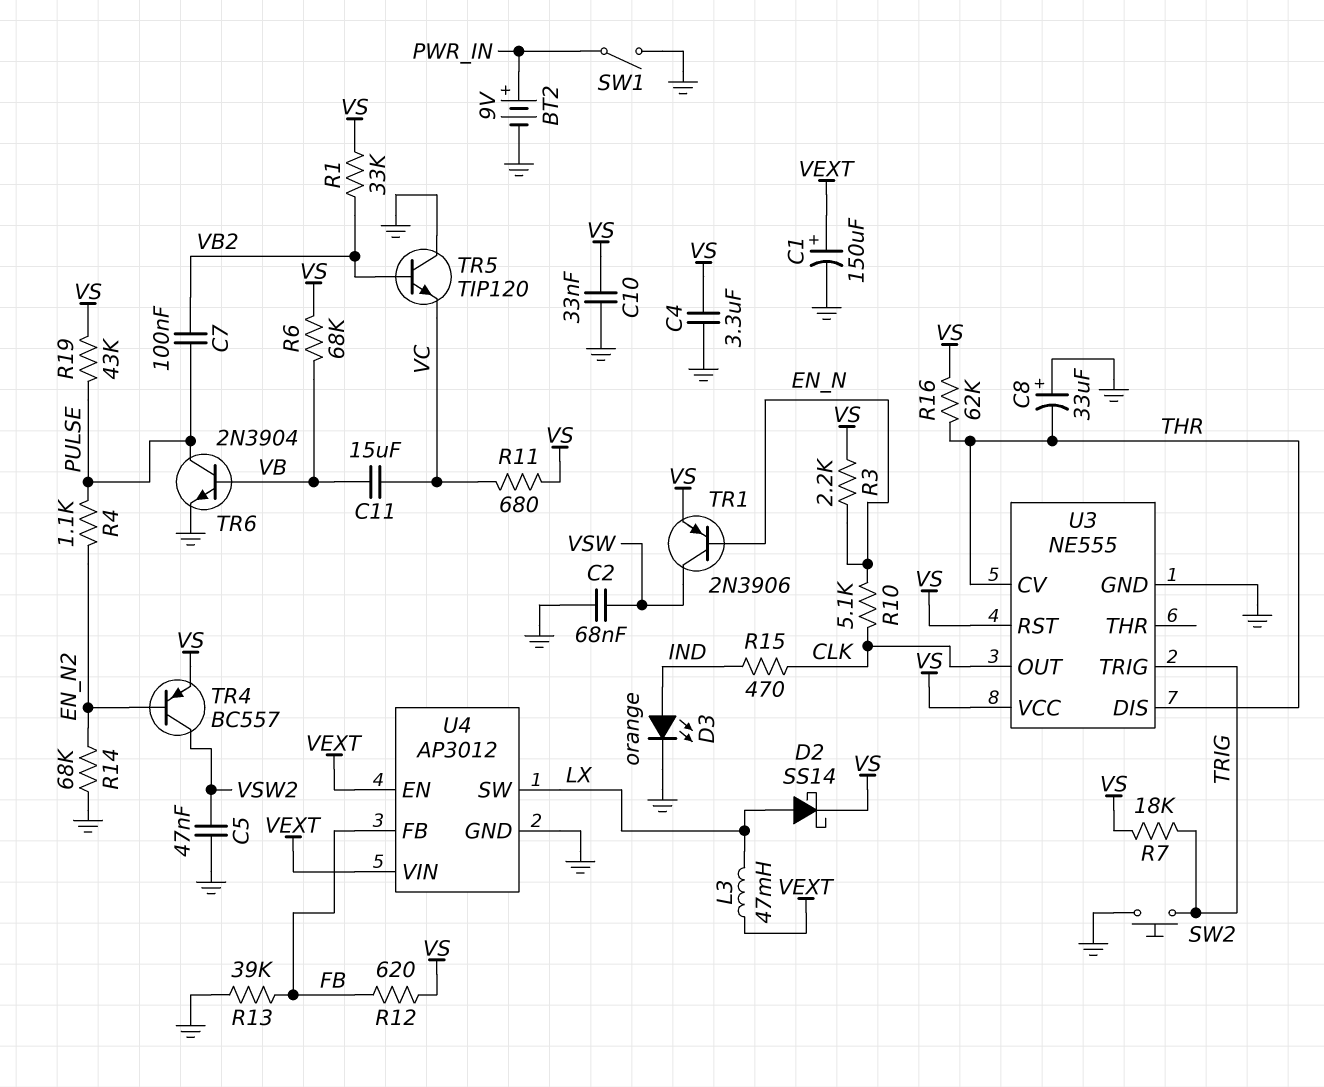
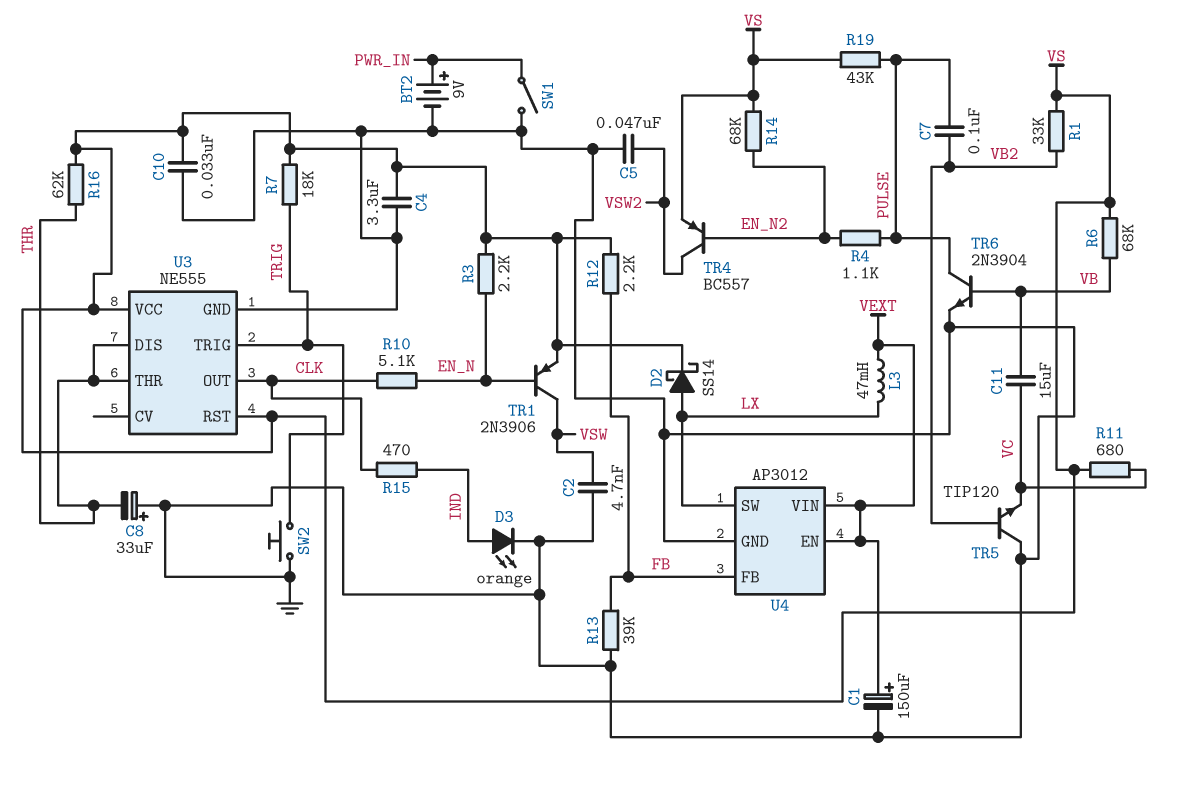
C2: 68nF (GND, VSW) -> 4.7nF (GND, VSW)
R12: 620 (FB, VS) -> 2.2k (FB, VS)
R14: 68k (EN_N2, GND) -> 68k (EN_N2, VS)
U3 pin CV: THR -> none
U3 pin THR: none -> THR

